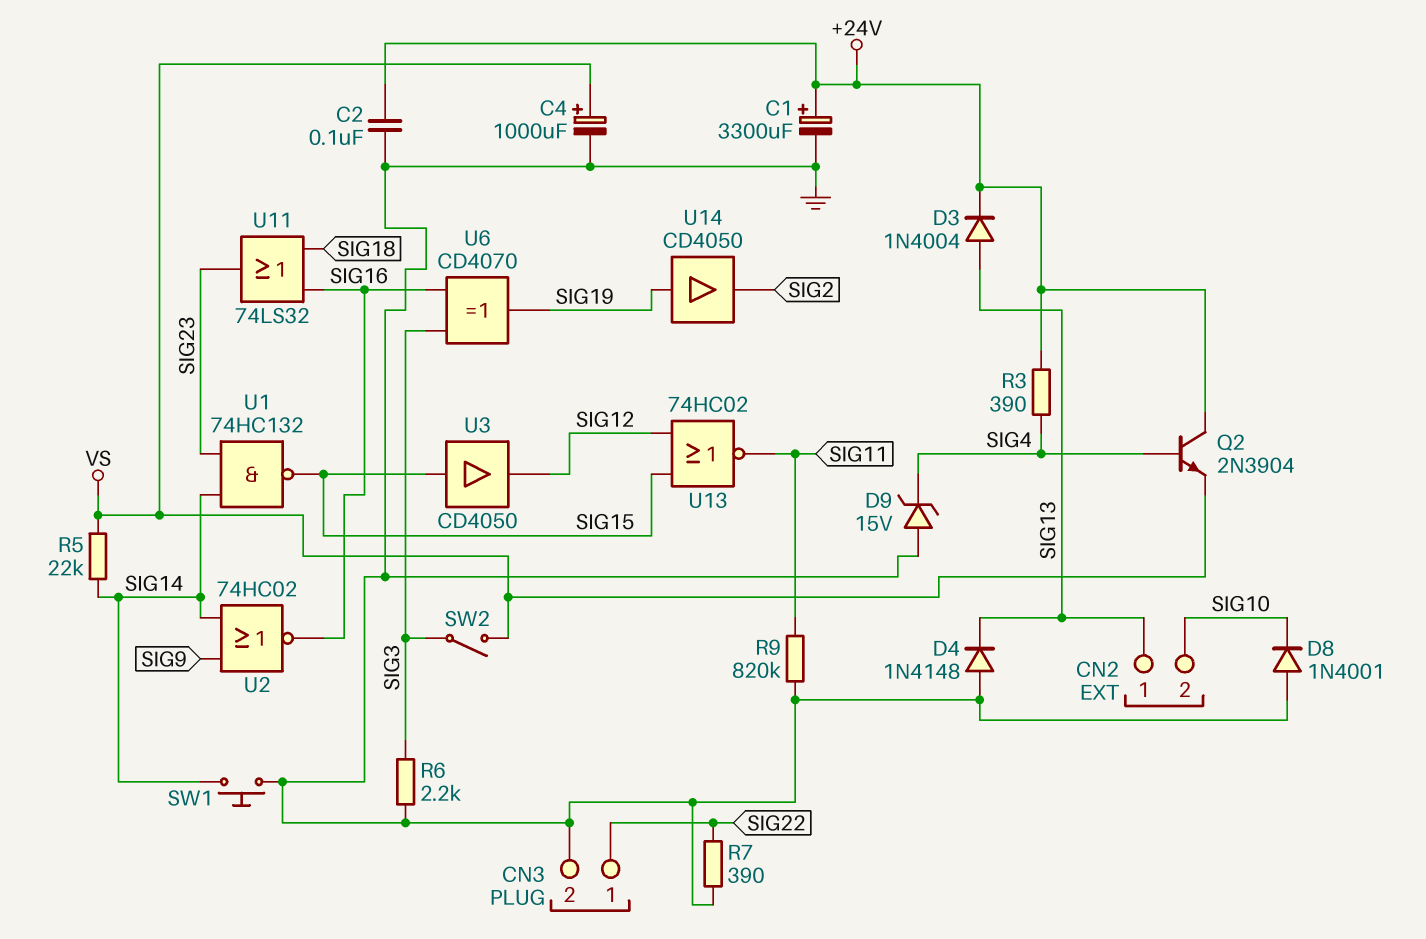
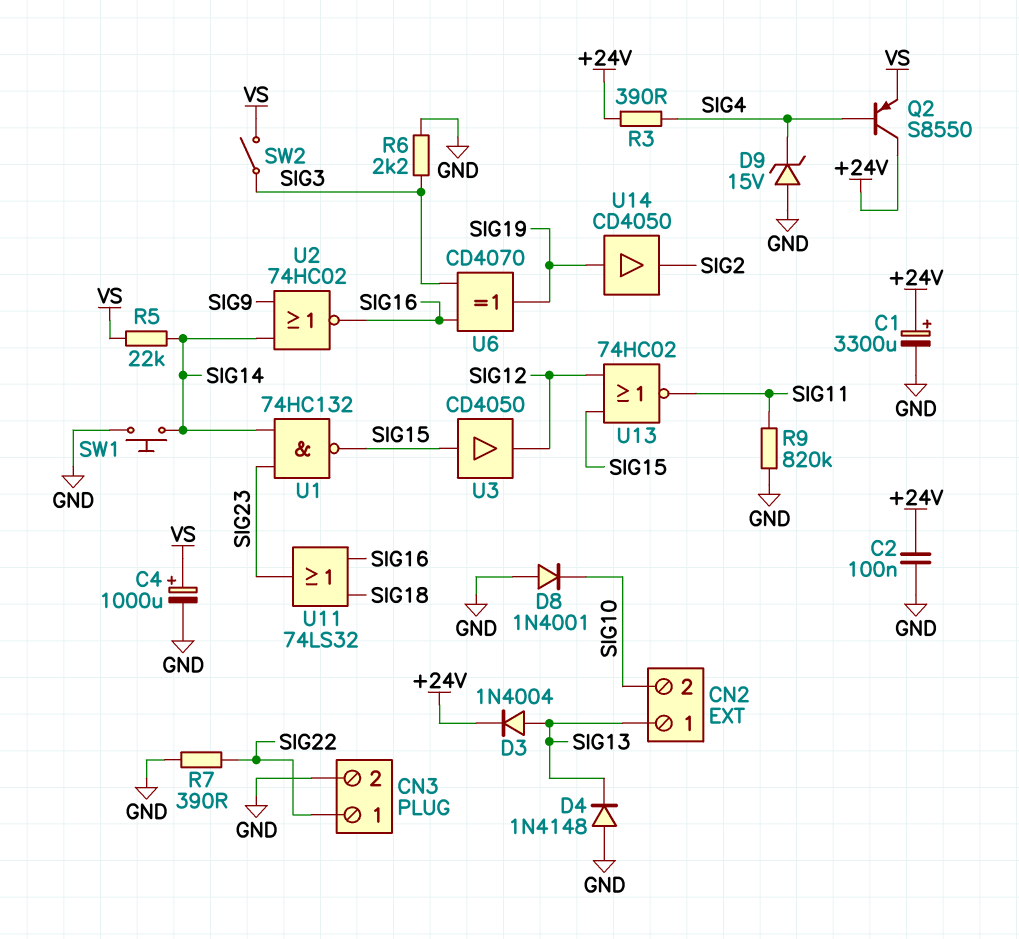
Q2: NPN 2N3904 (B SIG4, C +24V, E VS) -> PNP S8550 (B SIG4, C +24V, E VS)

